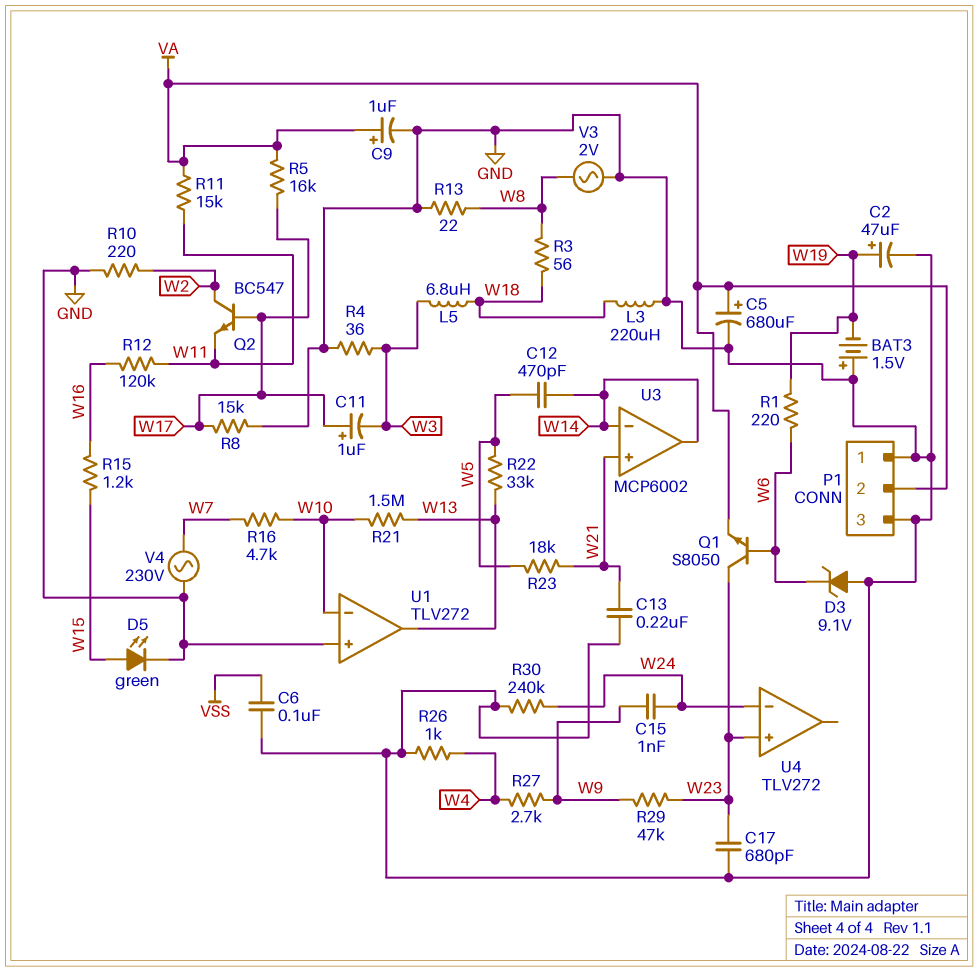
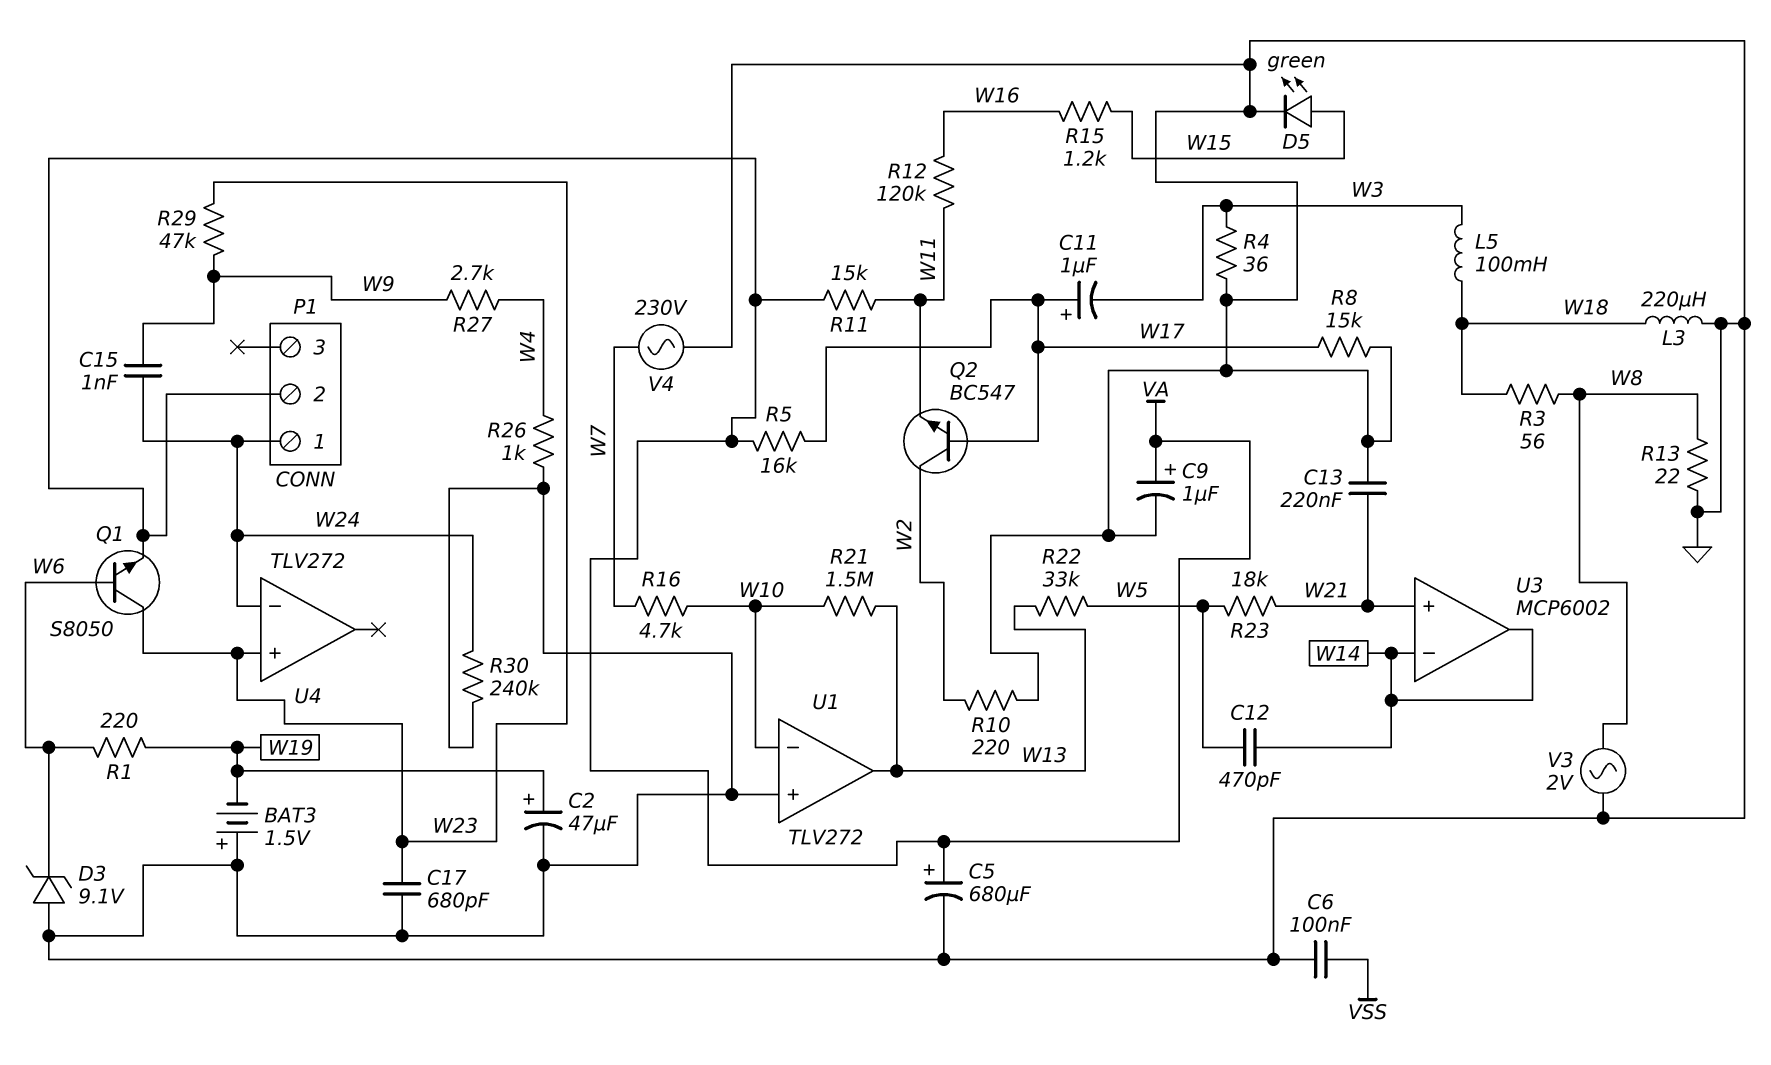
L5: 6.8uH (W3, W18) -> 100mH (W3, W18)
P1 pin 1: GND -> W24
P1 pin 3: GND -> none

